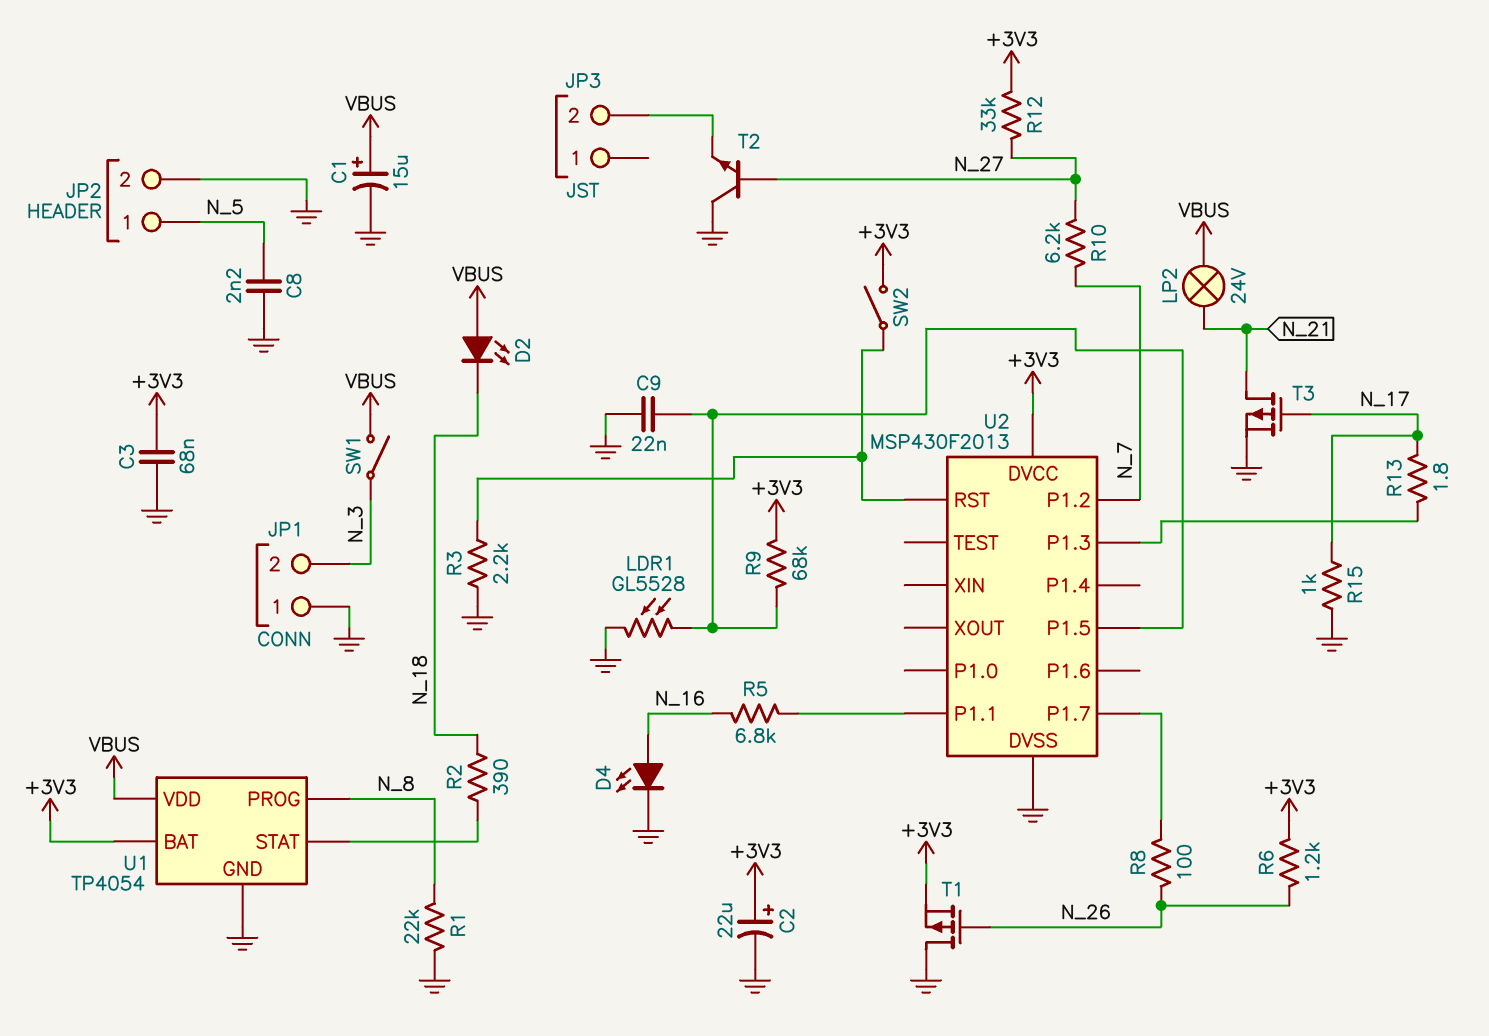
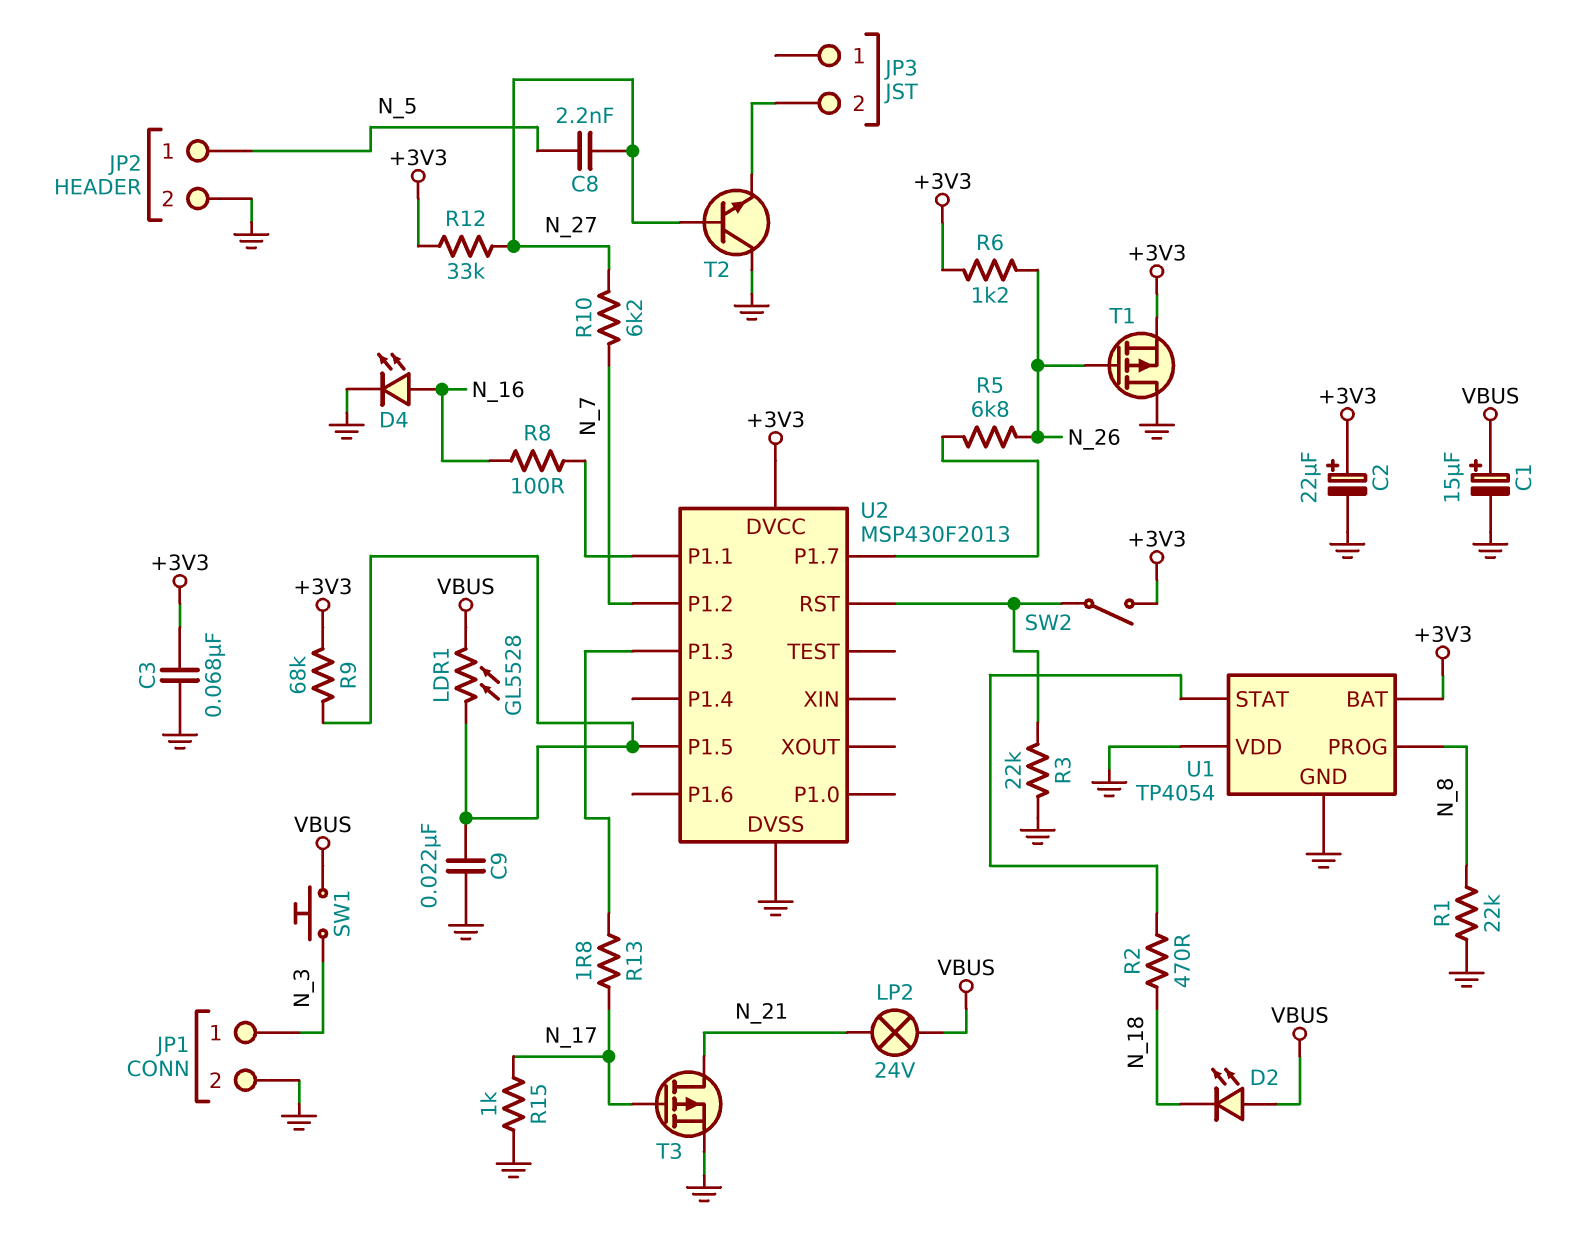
C8: 2.2nF (GND, N_5) -> 2.2nF (N_5, N_27)
JP1 pin 1: GND -> N_3
JP1 pin 2: N_3 -> GND
LDR1: GL5528 (GND, U2/P1.5) -> GL5528 (U2/P1.5, VBUS)
R2: 390 (N_18, U1/STAT) -> 470 (N_18, U1/STAT)
R3: 2.2k (GND, U2/RST) -> 22k (GND, U2/RST)
R5: 6.8k (N_16, U2/P1.1) -> 6.8k (N_26, U2/P1.7)
R8: 100 (N_26, U2/P1.7) -> 100 (N_16, U2/P1.1)
SW1: switch (N_3, VBUS) -> button (N_3, VBUS)
U1 pin VDD: VBUS -> GND

